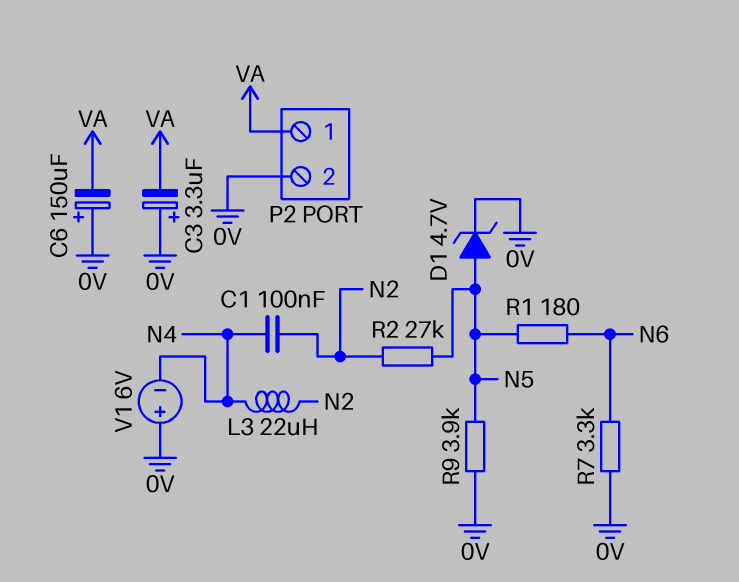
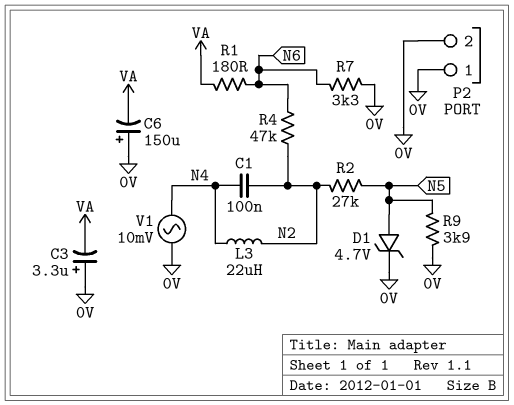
P2 pin 1: VA -> 0V
R1: 180 (N5, N6) -> 180 (N6, VA)
R4: none -> 47k (N2, N6)
V1: 6V (plus 0V, minus N4) -> AC 10mV (0V, N4)

